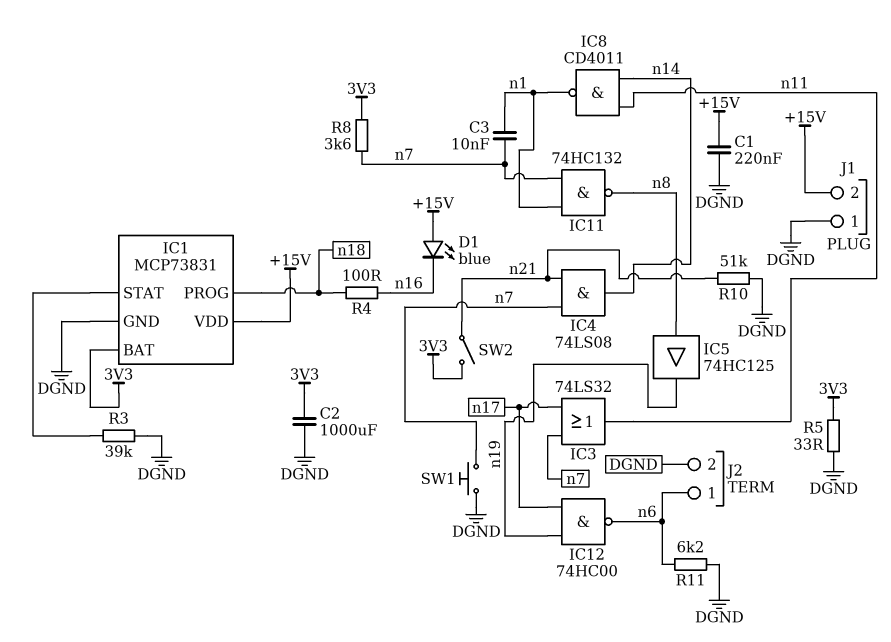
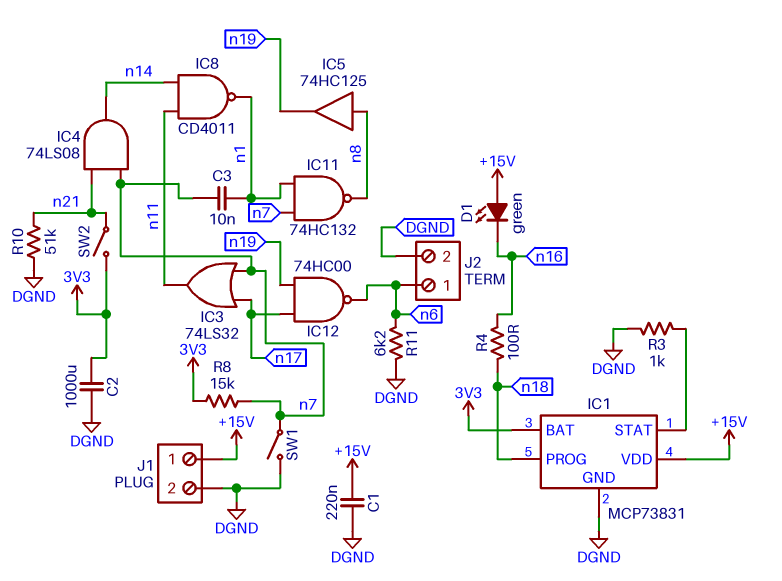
D1: LED blue (A +15V, K n16) -> LED green (A +15V, K n16)
J1 pin 1: DGND -> +15V
J1 pin 2: +15V -> DGND
R3: 39k (DGND, IC1/STAT) -> 1k (DGND, IC1/STAT)
R5: 33 (3V3, DGND) -> none
R8: 3.6k (3V3, n7) -> 15k (3V3, n7)
SW1: button (DGND, n7) -> switch (DGND, n7)

